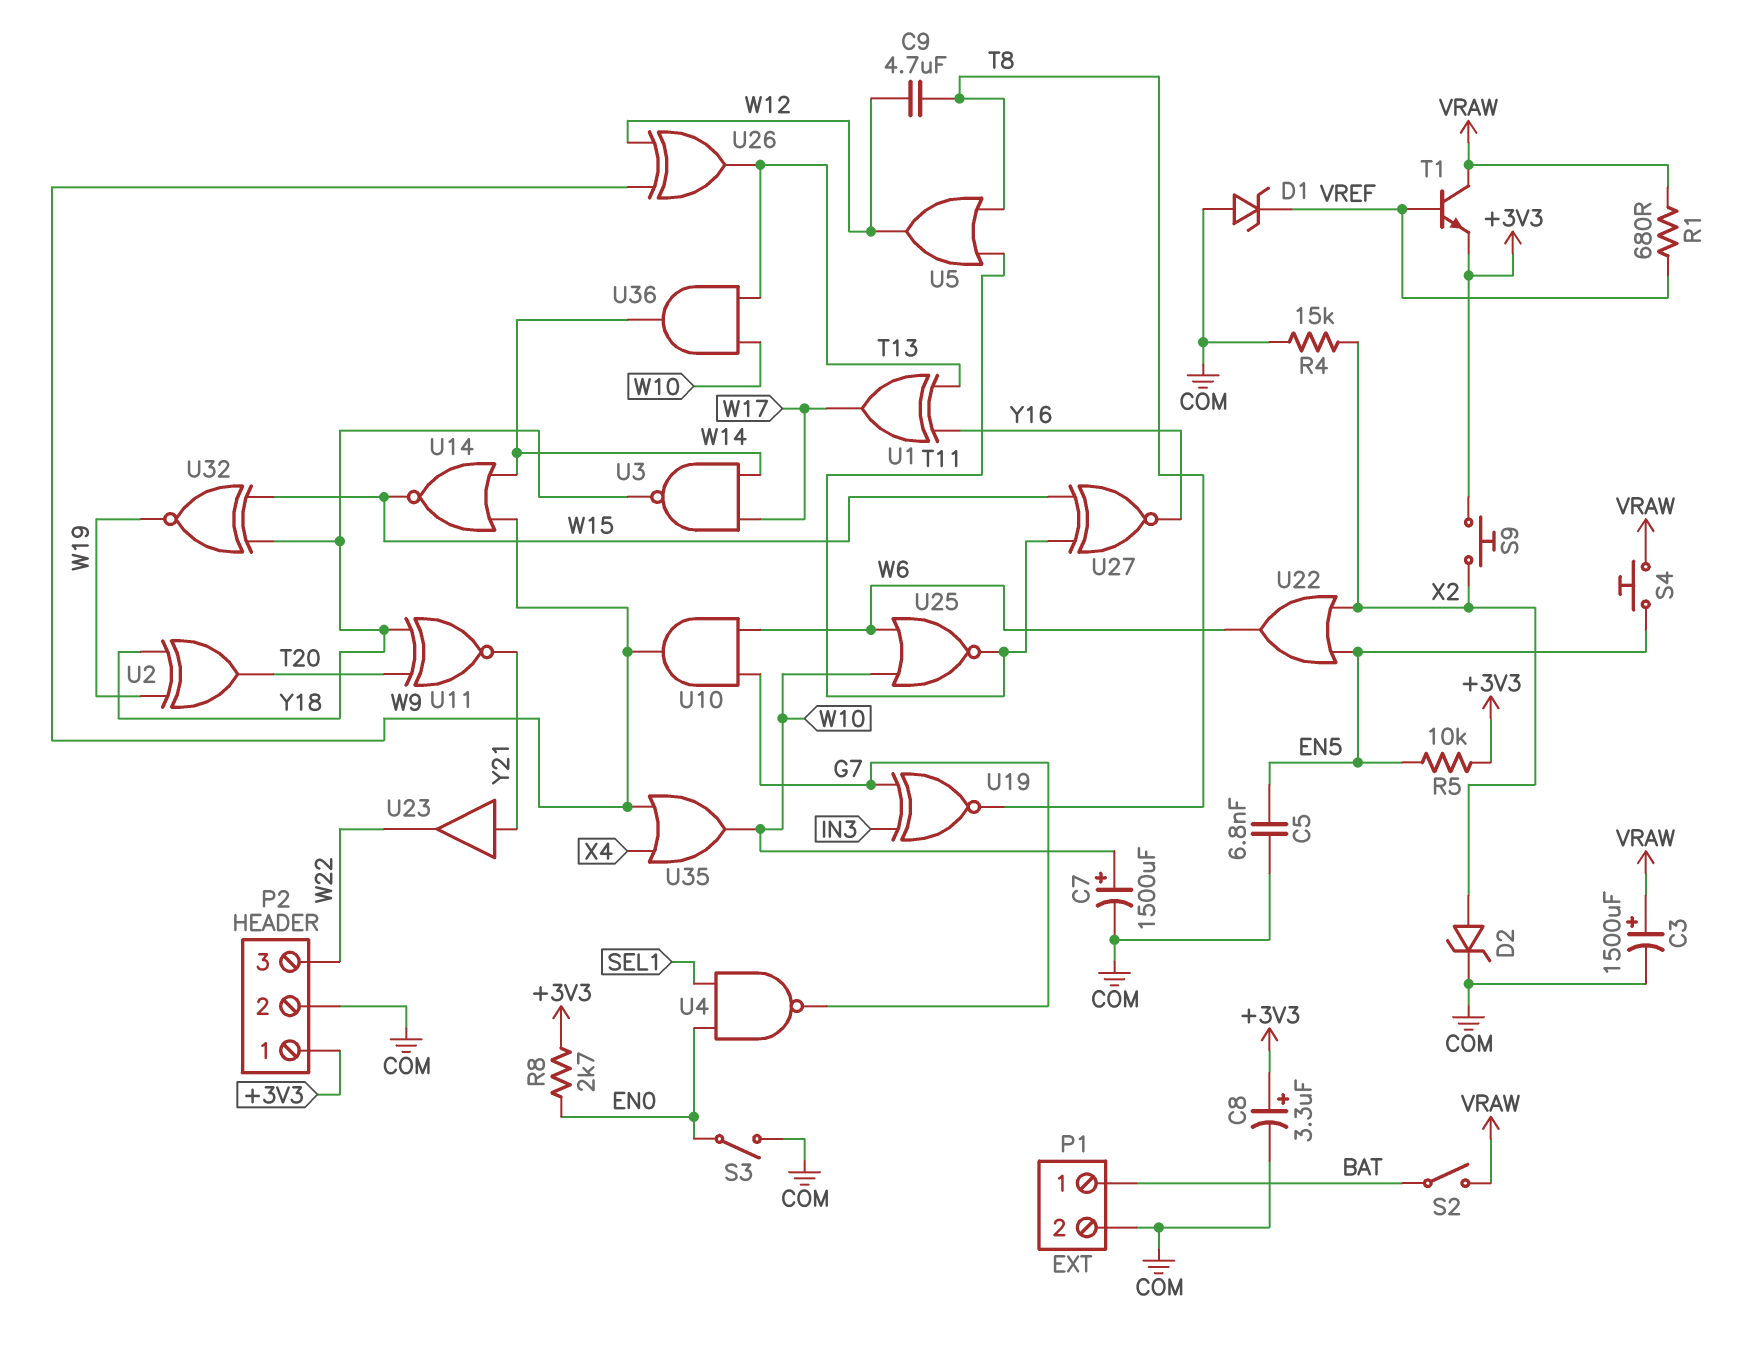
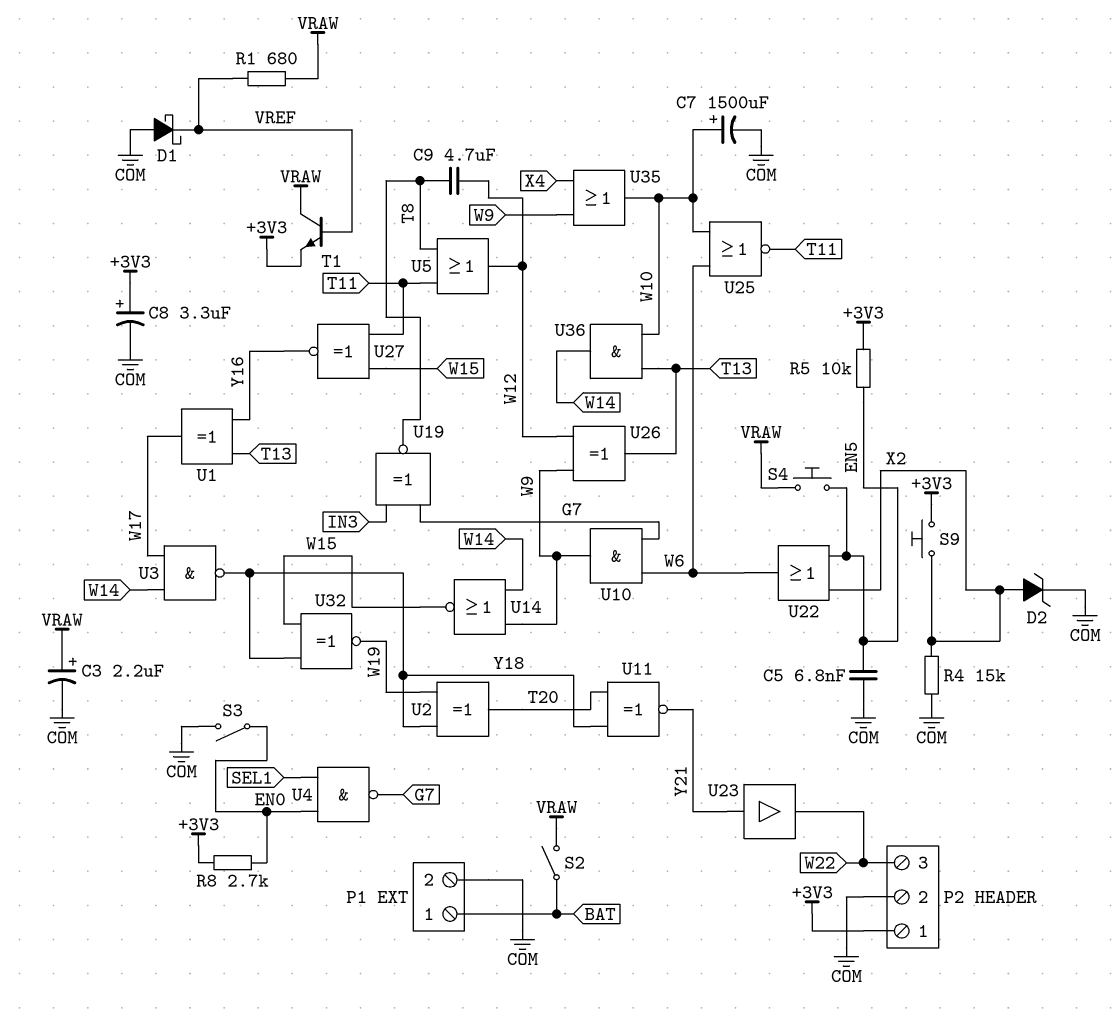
C3: 1500uF (plus VRAW, minus COM) -> 2.2uF (plus VRAW, minus COM)
D1: zener (A COM, K VREF) -> schottky (A COM, K VREF)

